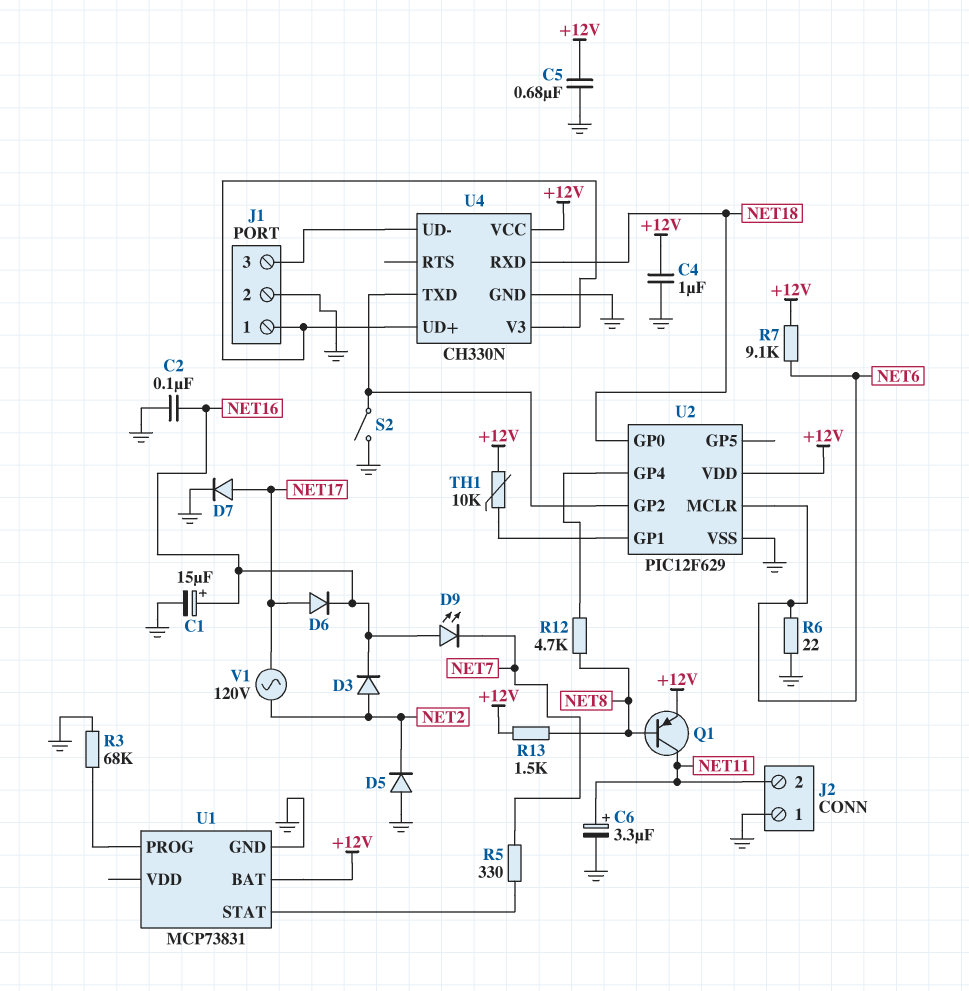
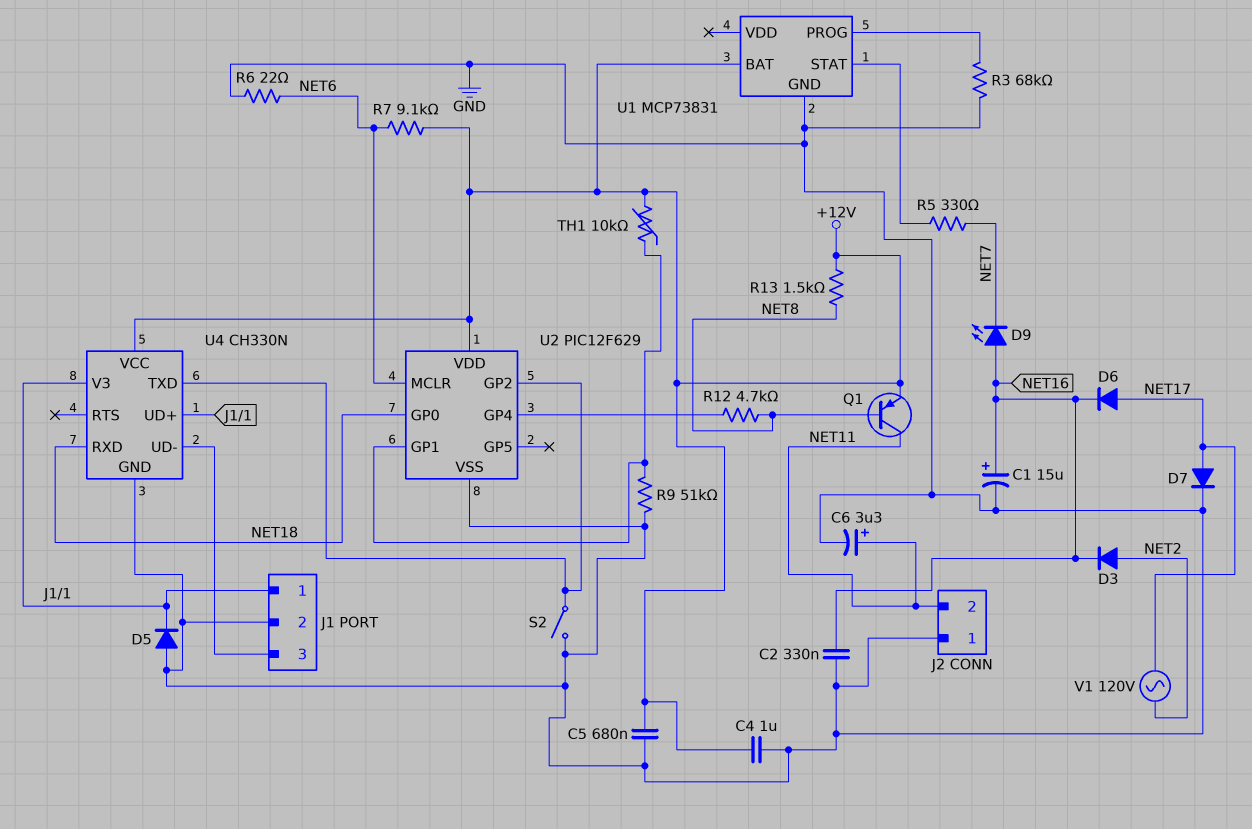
C2: 100nF (GND, NET16) -> 330nF (GND, NET16)
D5: diode (A GND, K NET2) -> diode (A GND, K J1/1)
R9: none -> 51k (GND, U2/GP1)

